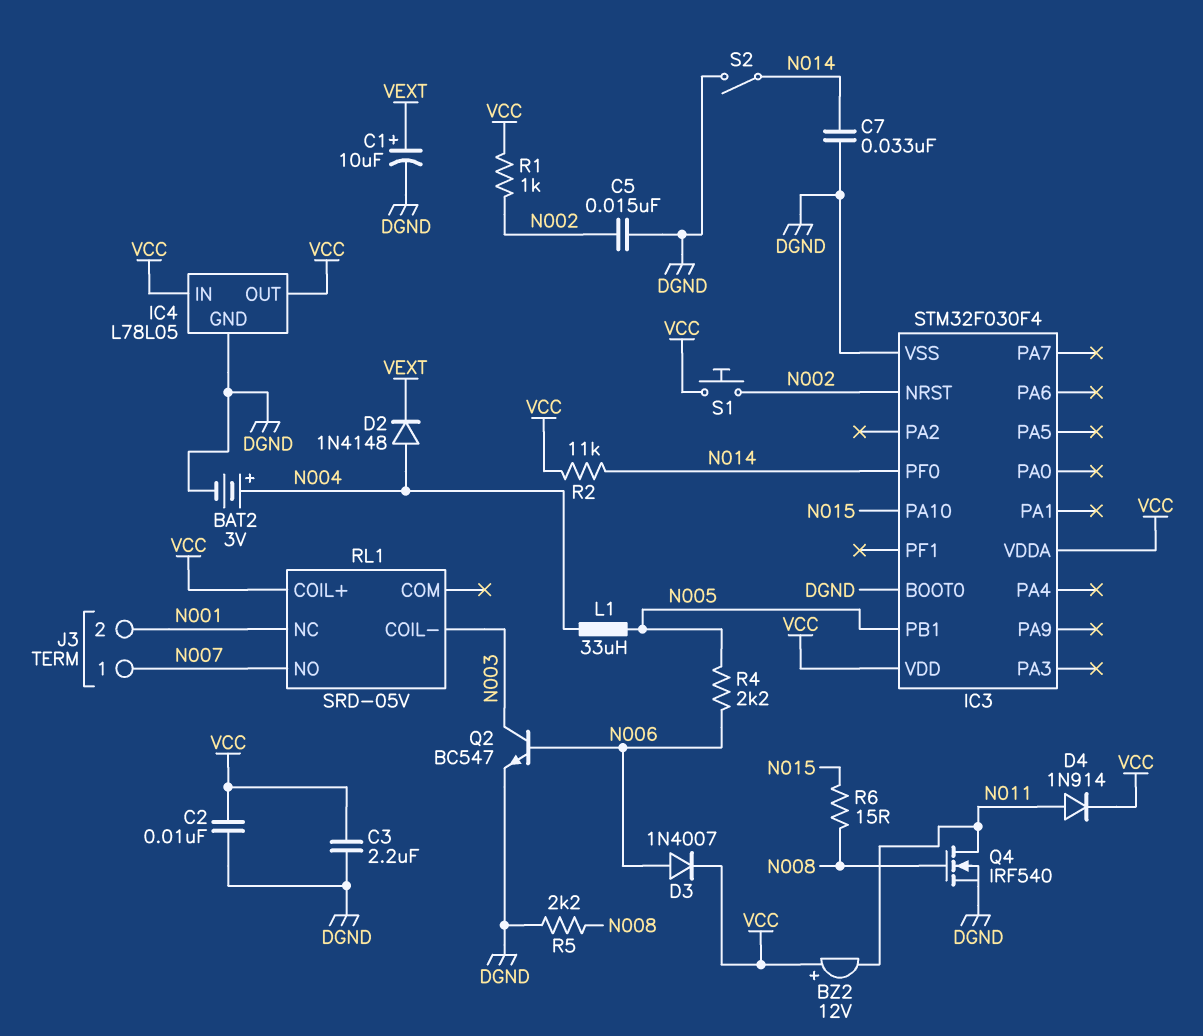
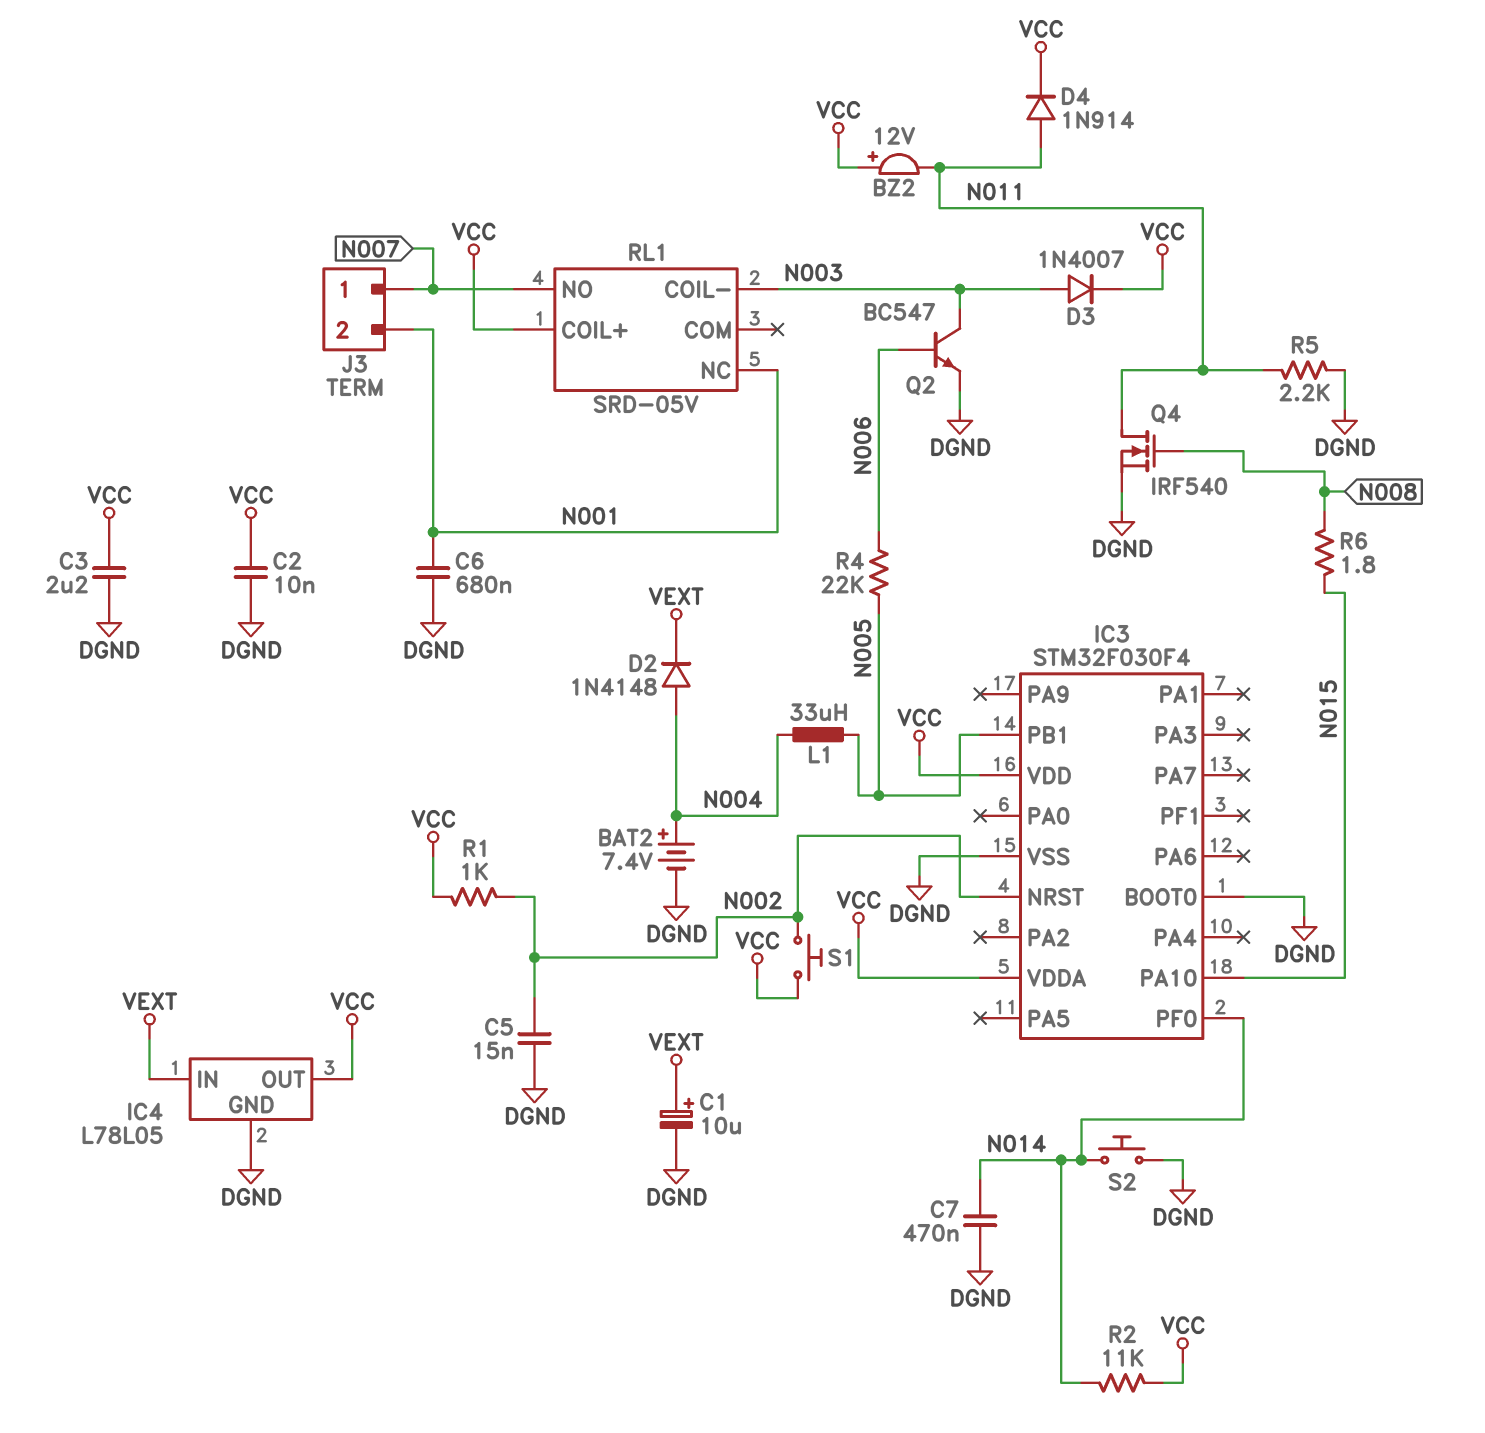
BAT2: 3V (plus N004, minus DGND) -> 7.4V (plus N004, minus DGND)
C6: none -> 680nF (DGND, N001)
C7: 33nF (DGND, N014) -> 470nF (DGND, N014)
D3: diode 1N4007 (A N006, K VCC) -> diode 1N4007 (A N003, K VCC)
IC4 pin IN: VCC -> VEXT
R4: 2.2k (N005, N006) -> 22k (N005, N006)
R5: 2.2k (DGND, N008) -> 2.2k (DGND, N011)
R6: 15 (N008, N015) -> 1.8 (N008, N015)
S2: switch (DGND, N014) -> button (DGND, N014)

